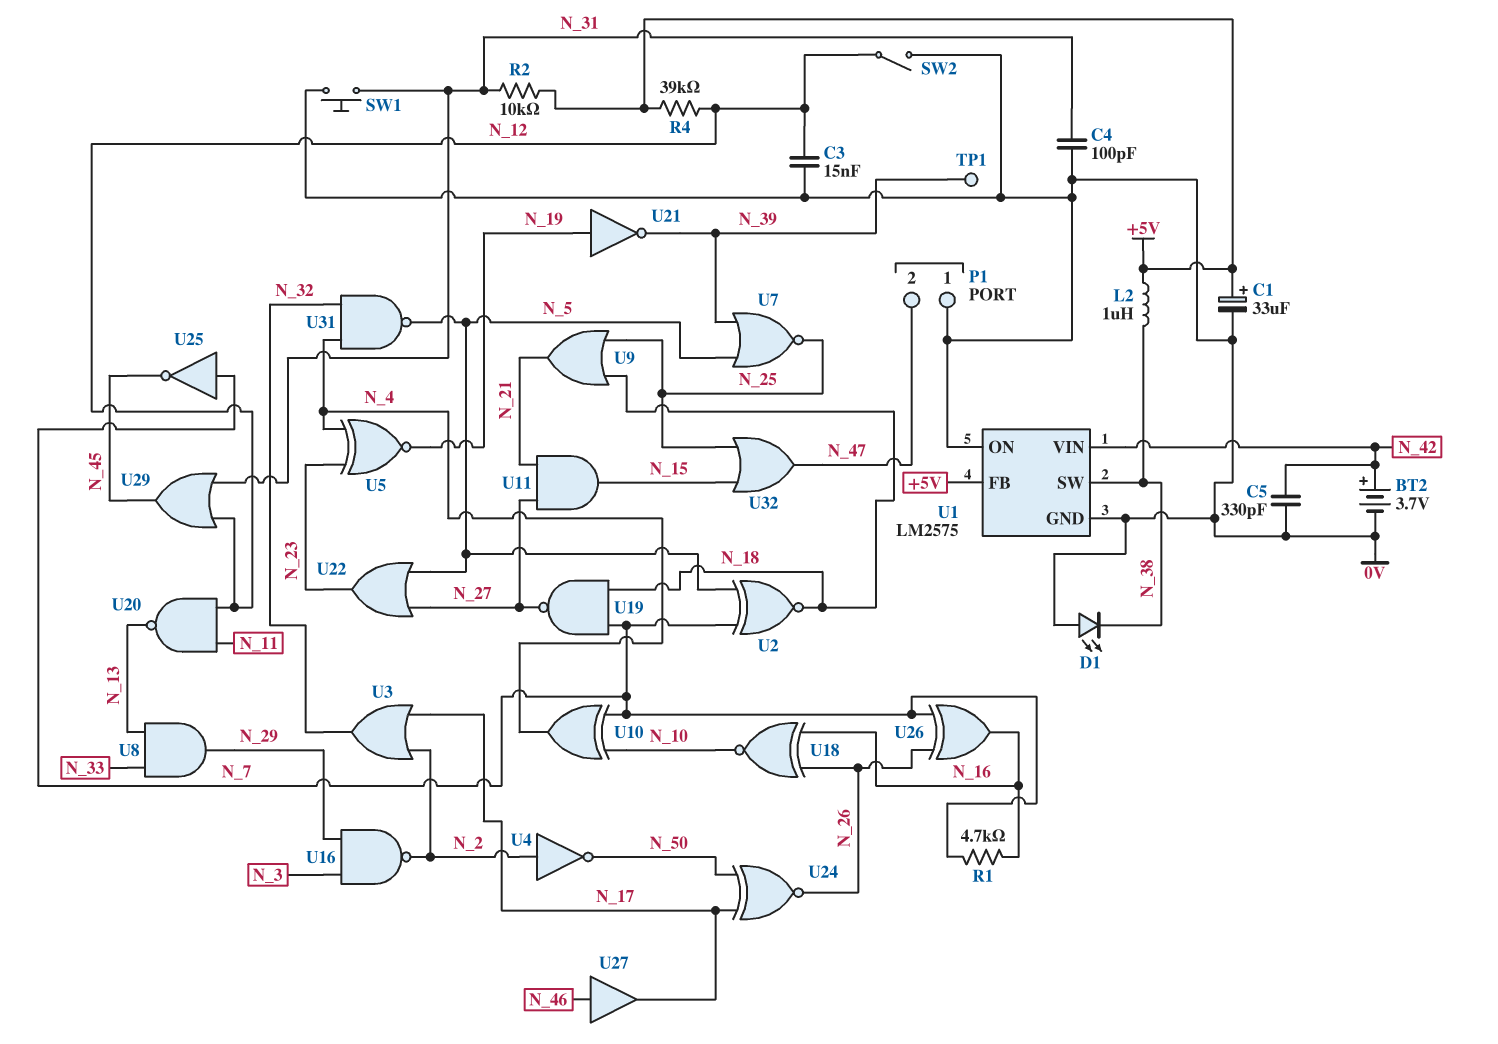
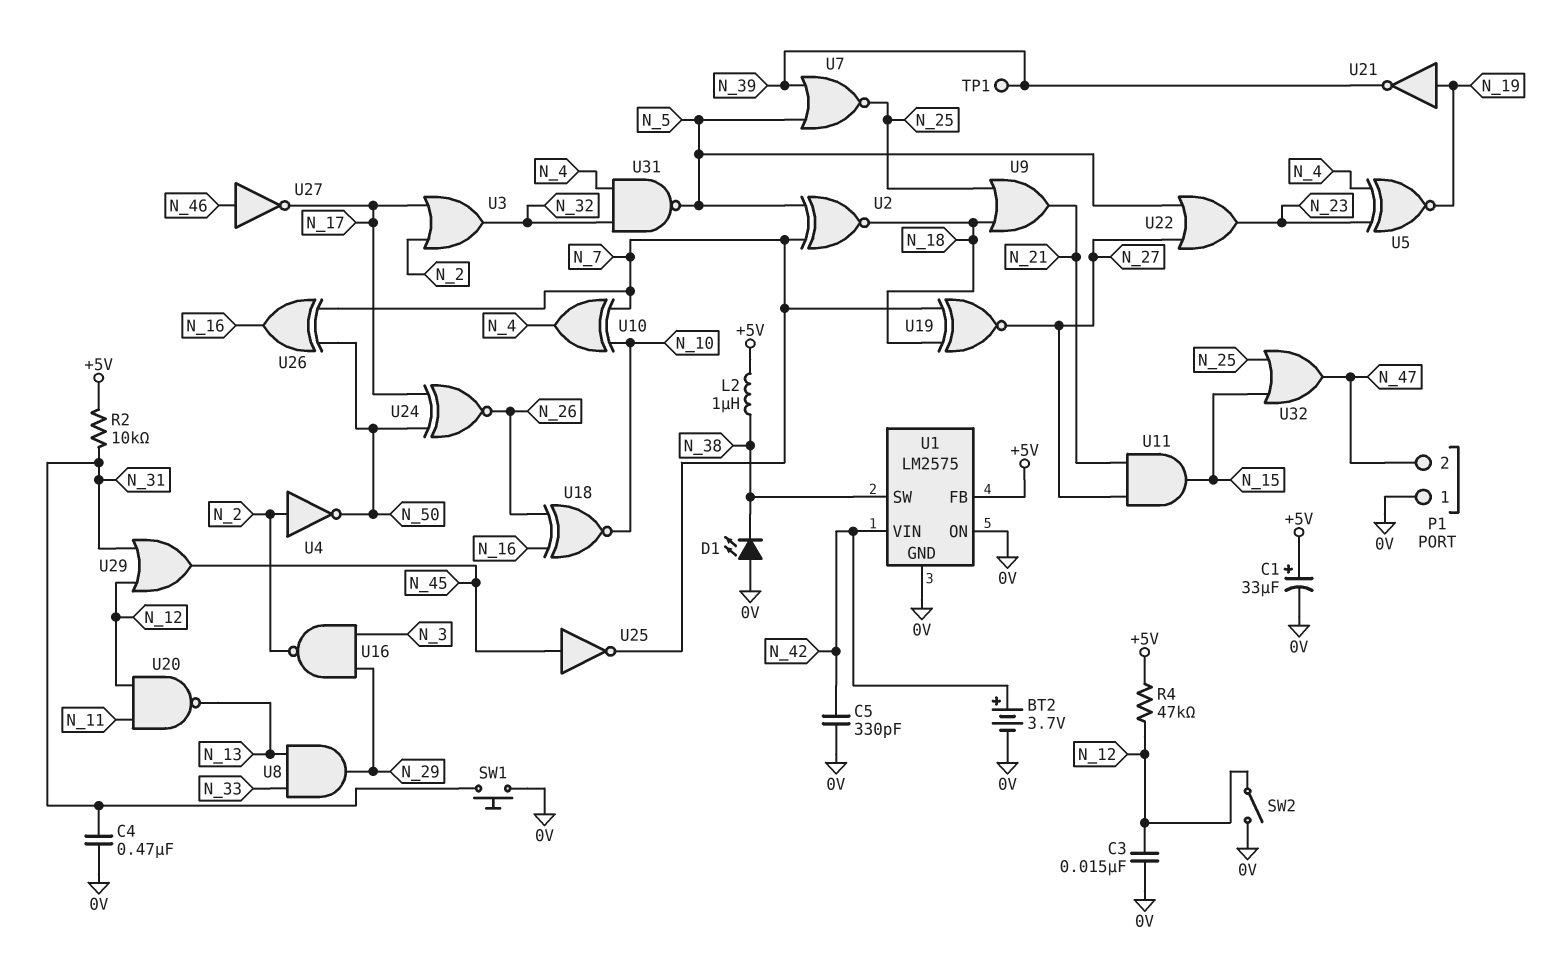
C4: 100pF (0V, N_31) -> 470nF (0V, N_31)
R1: 4.7k (N_7, N_16) -> none
R4: 39k (+5V, N_12) -> 47k (+5V, N_12)
U19: NAND (in N_7, in N_18, out N_27) -> XNOR (in N_7, in N_18, out N_27)
U25: NOT (in N_7, out N_45) -> NOT (in N_45, out N_7)
U26: XOR (in N_7, in N_26, out N_16) -> XOR (in N_7, in N_50, out N_16)
U27: buffer (in N_46, out N_17) -> NOT (in N_46, out N_17)

